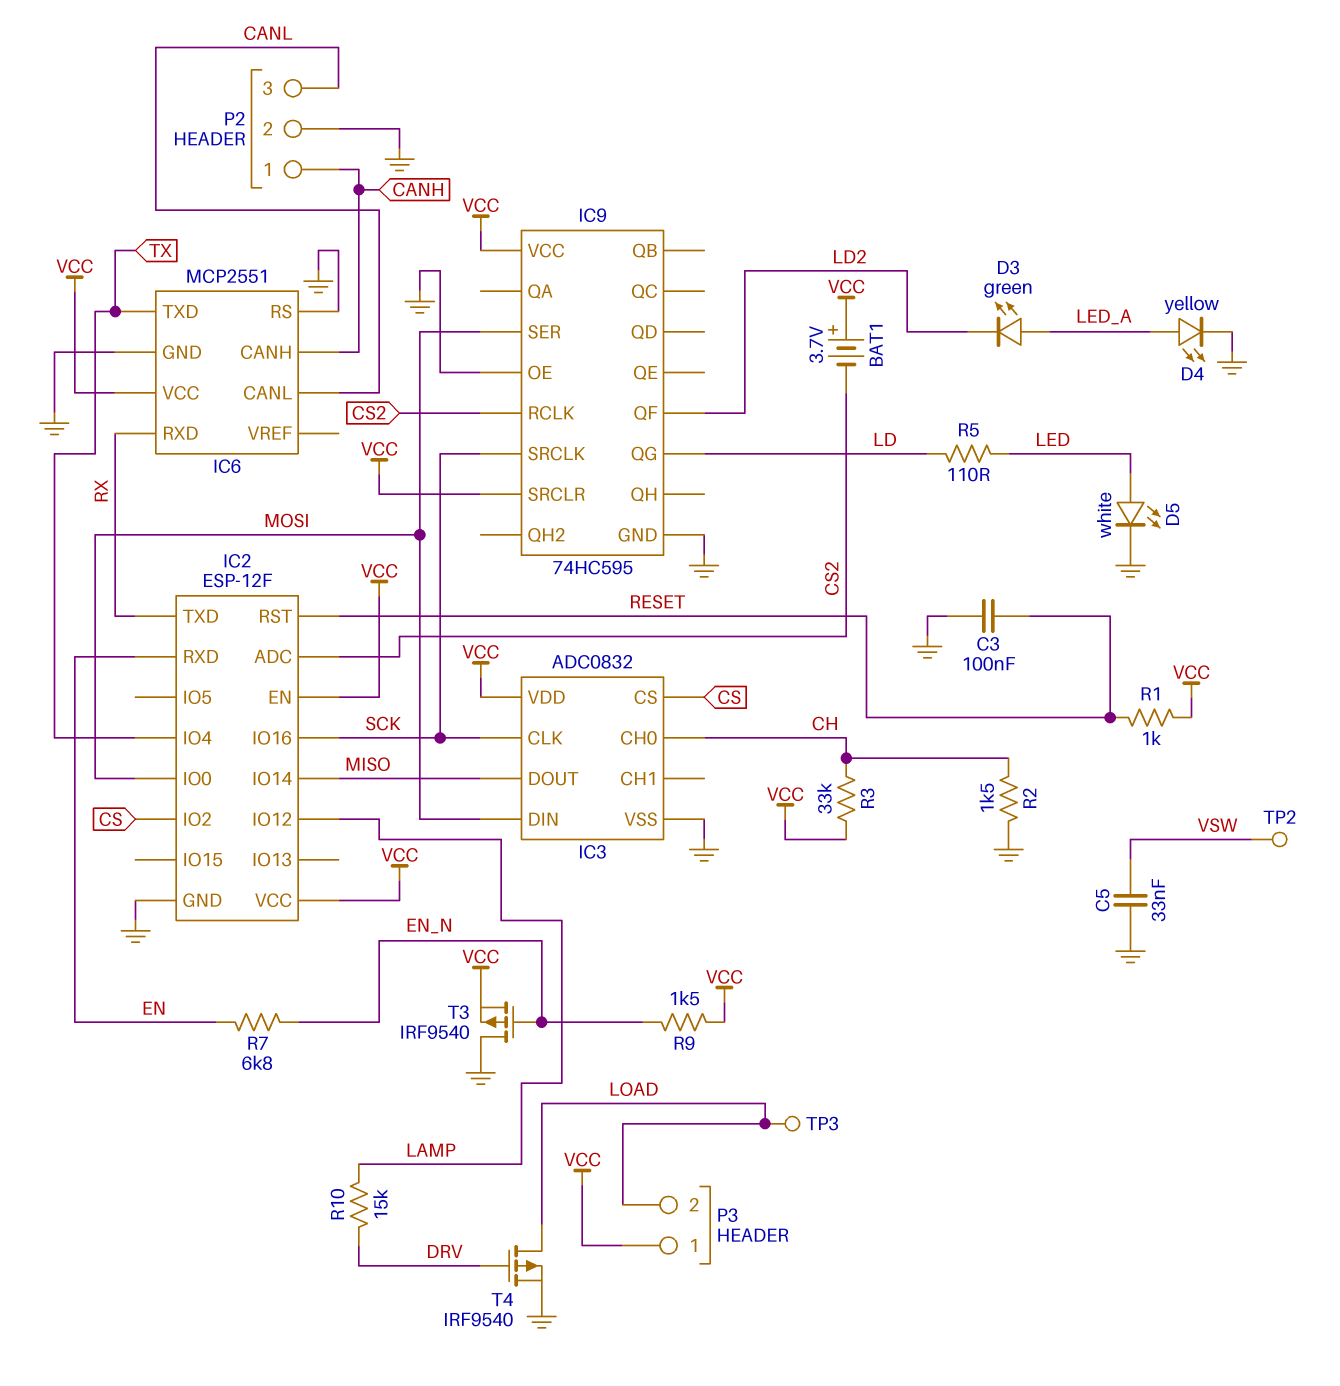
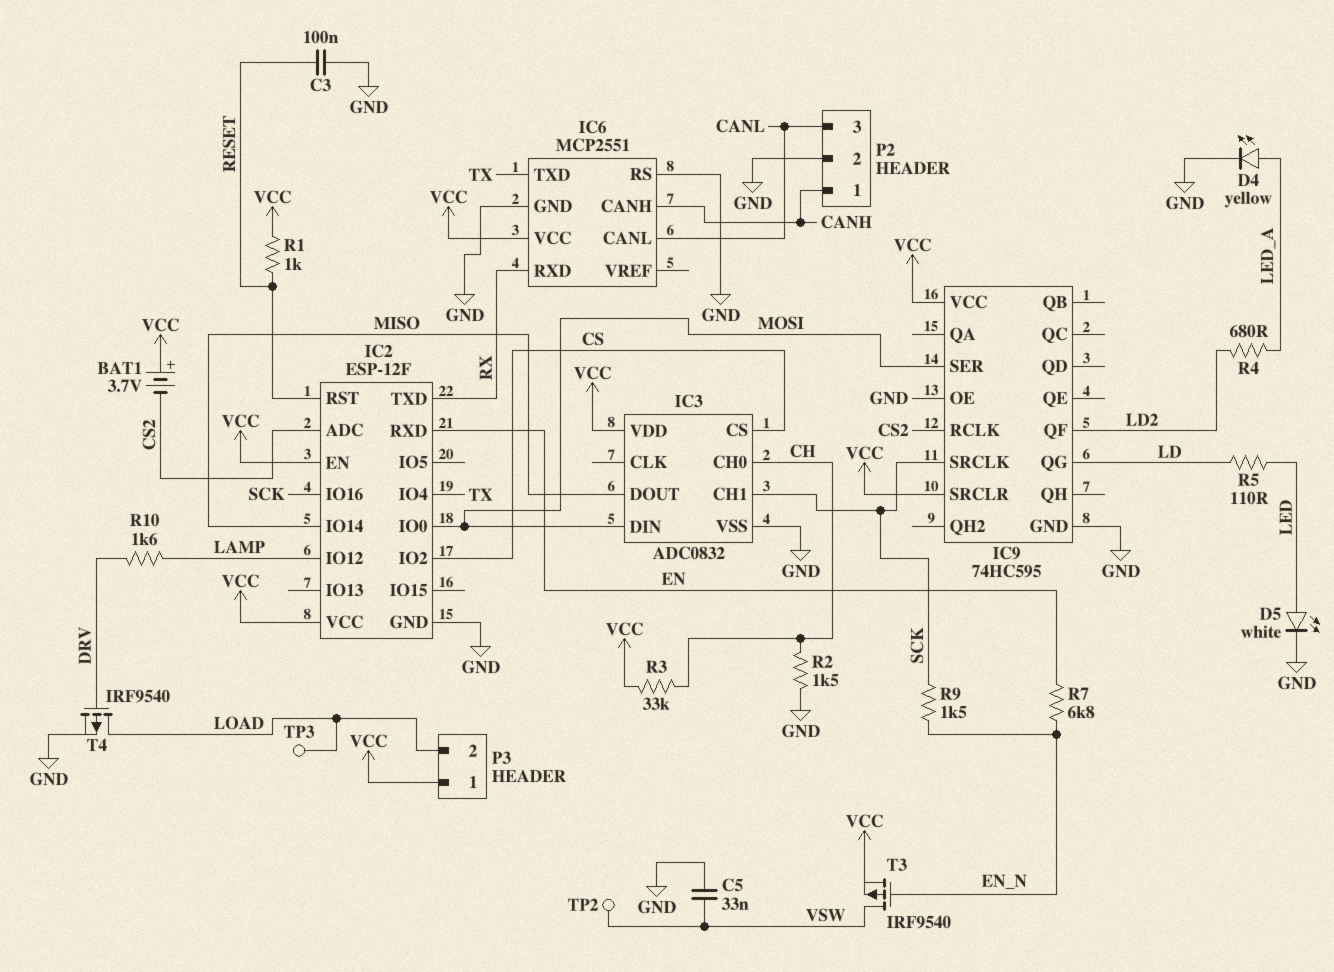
D3: LED green (A LED_A, K LD2) -> none
IC3 pin CH1: none -> SCK
IC3 pin CLK: SCK -> none
R4: none -> 680 (LD2, LED_A)
R9: 1.5k (EN_N, VCC) -> 1.5k (EN_N, SCK)
R10: 15k (DRV, LAMP) -> 1.6k (DRV, LAMP)
T3: PMOS IRF9540 (G EN_N, D GND, S VCC) -> PMOS IRF9540 (G EN_N, D VSW, S VCC)

